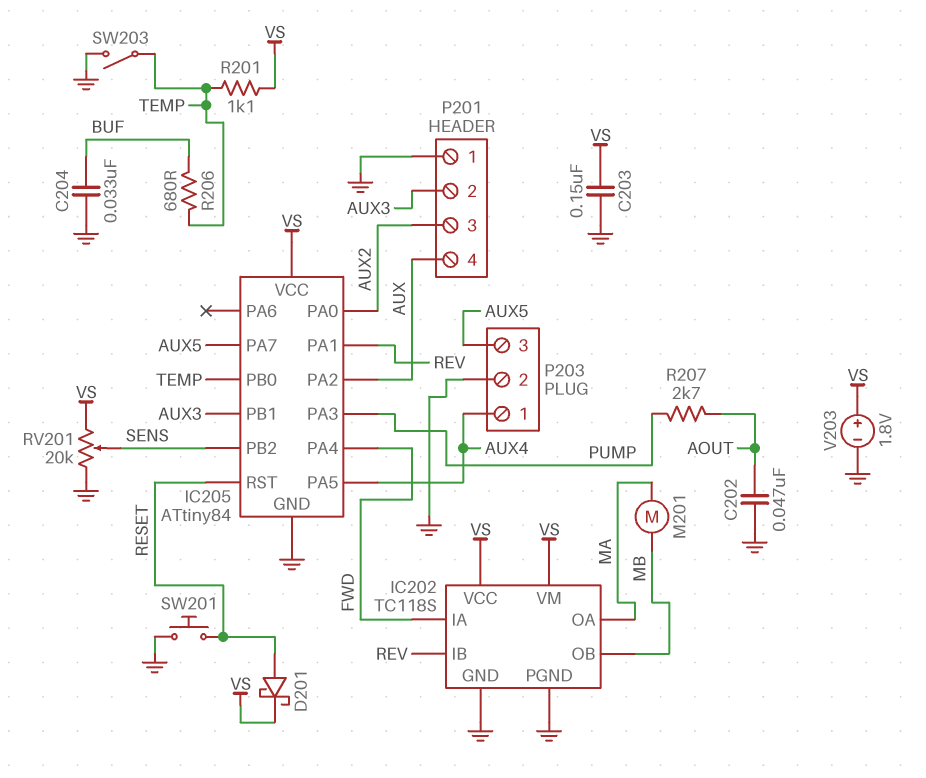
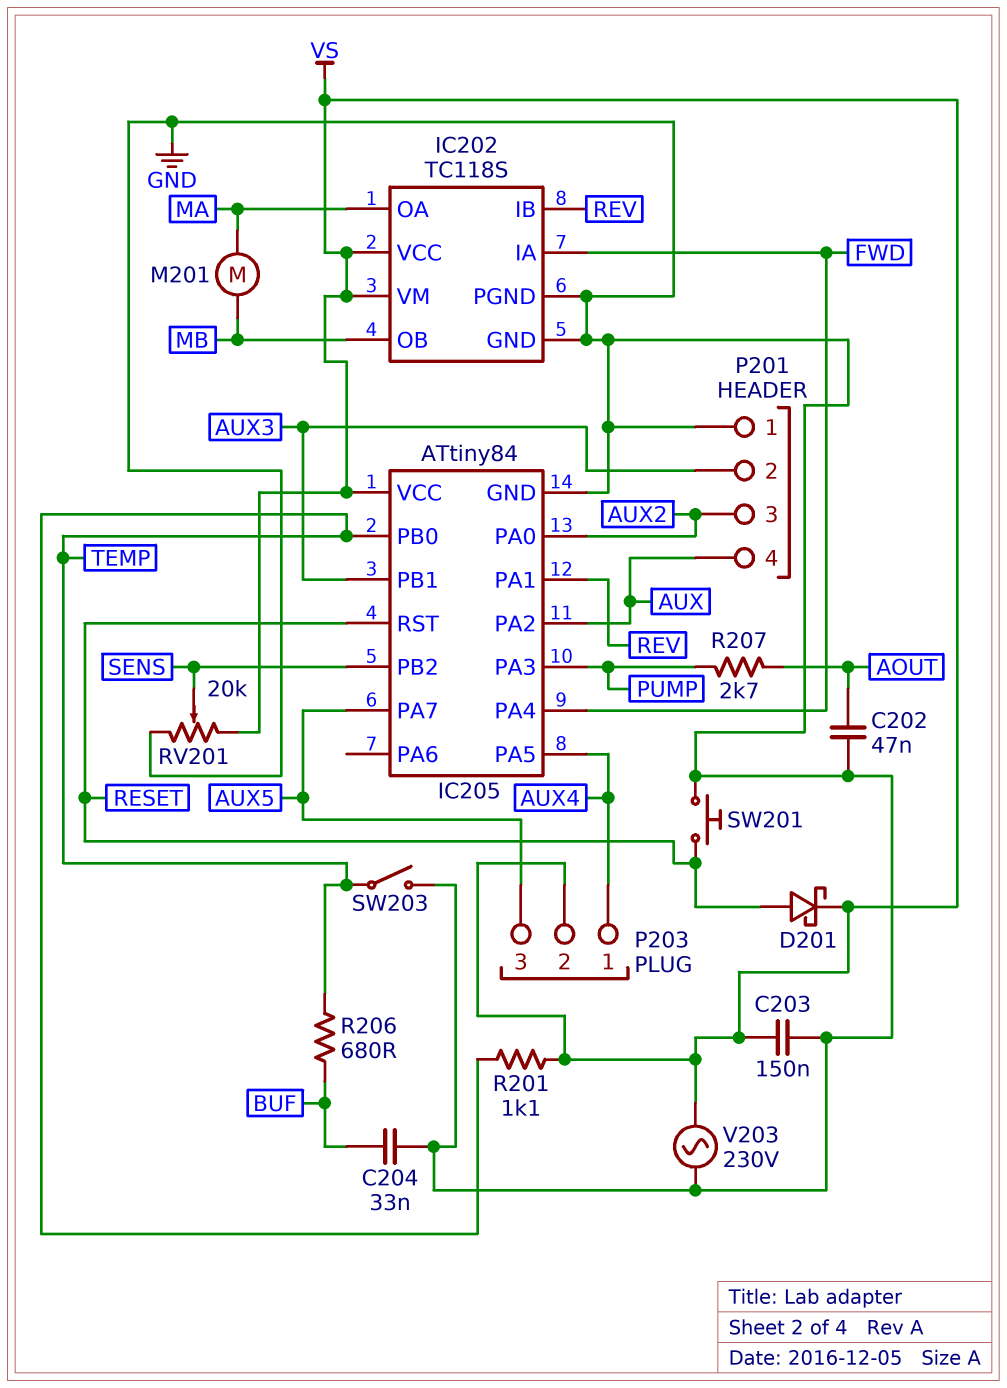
P203 pin 2: GND -> VS
V203: 1.8V (plus VS, minus GND) -> AC 230V (GND, VS)

